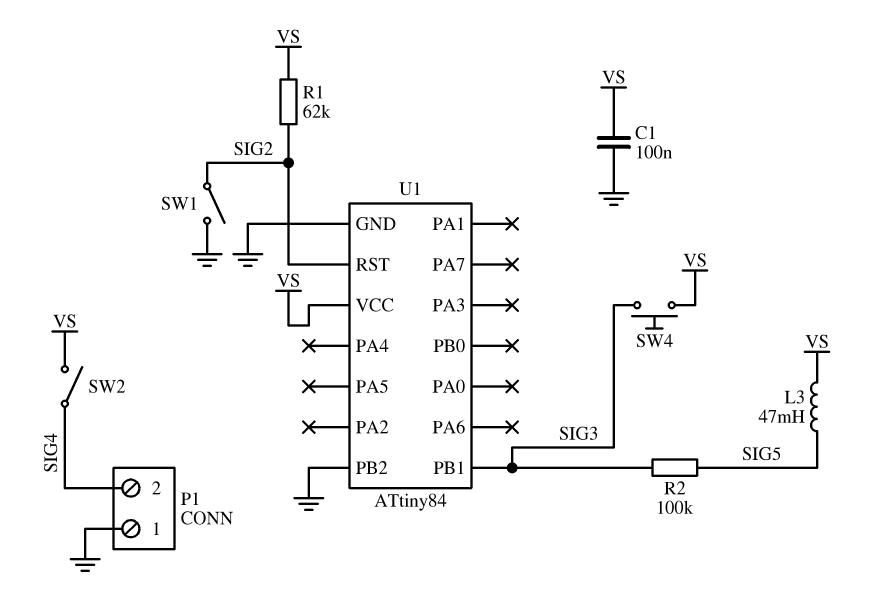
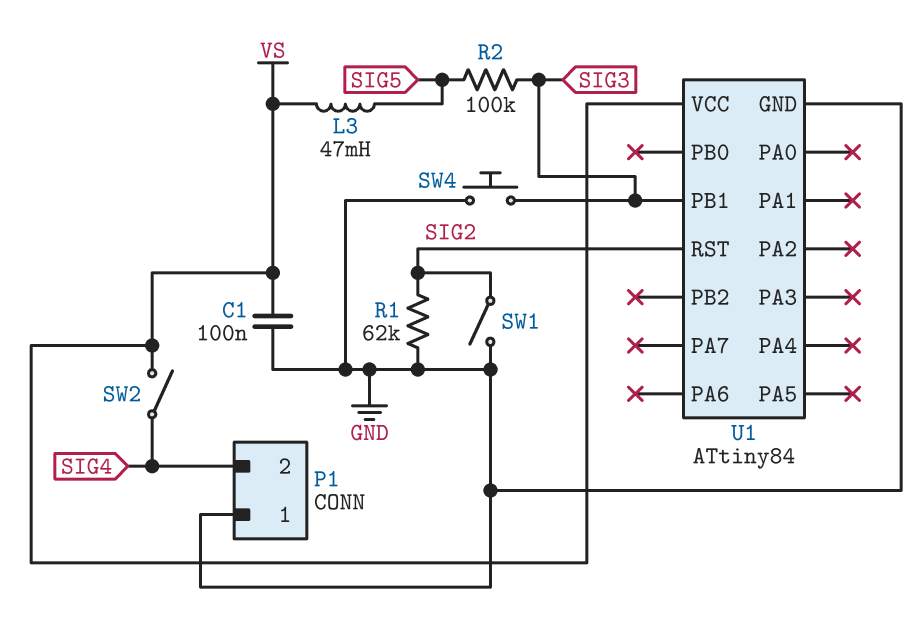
R1: 62k (SIG2, VS) -> 62k (GND, SIG2)
SW4: button (SIG3, VS) -> button (GND, SIG3)
U1 pin PB2: GND -> none

